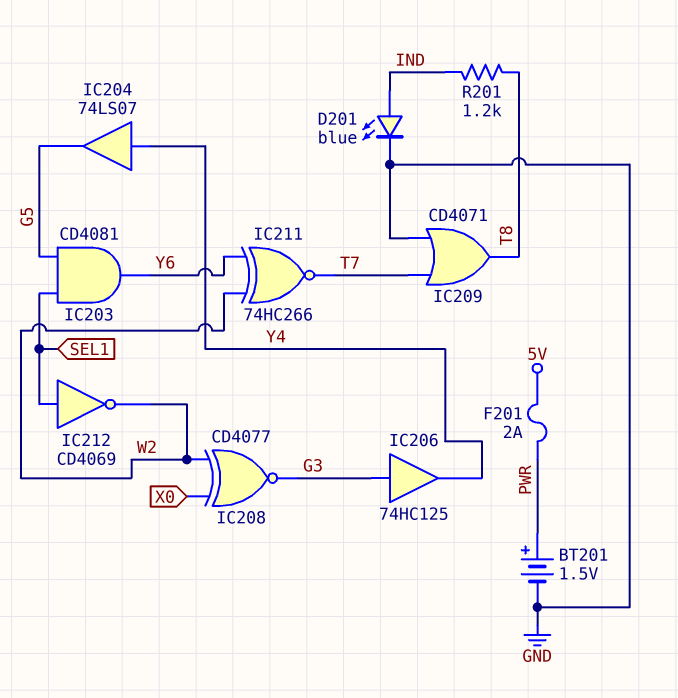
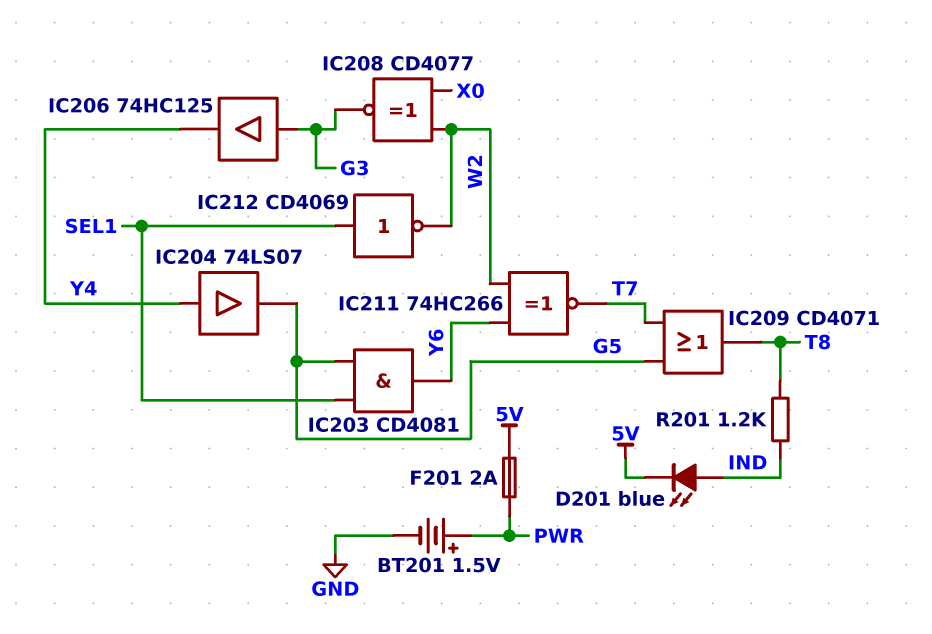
D201: LED blue (A IND, K GND) -> LED blue (A IND, K 5V)
IC209: OR CD4071 (in GND, in T7, out T8) -> OR CD4071 (in G5, in T7, out T8)

